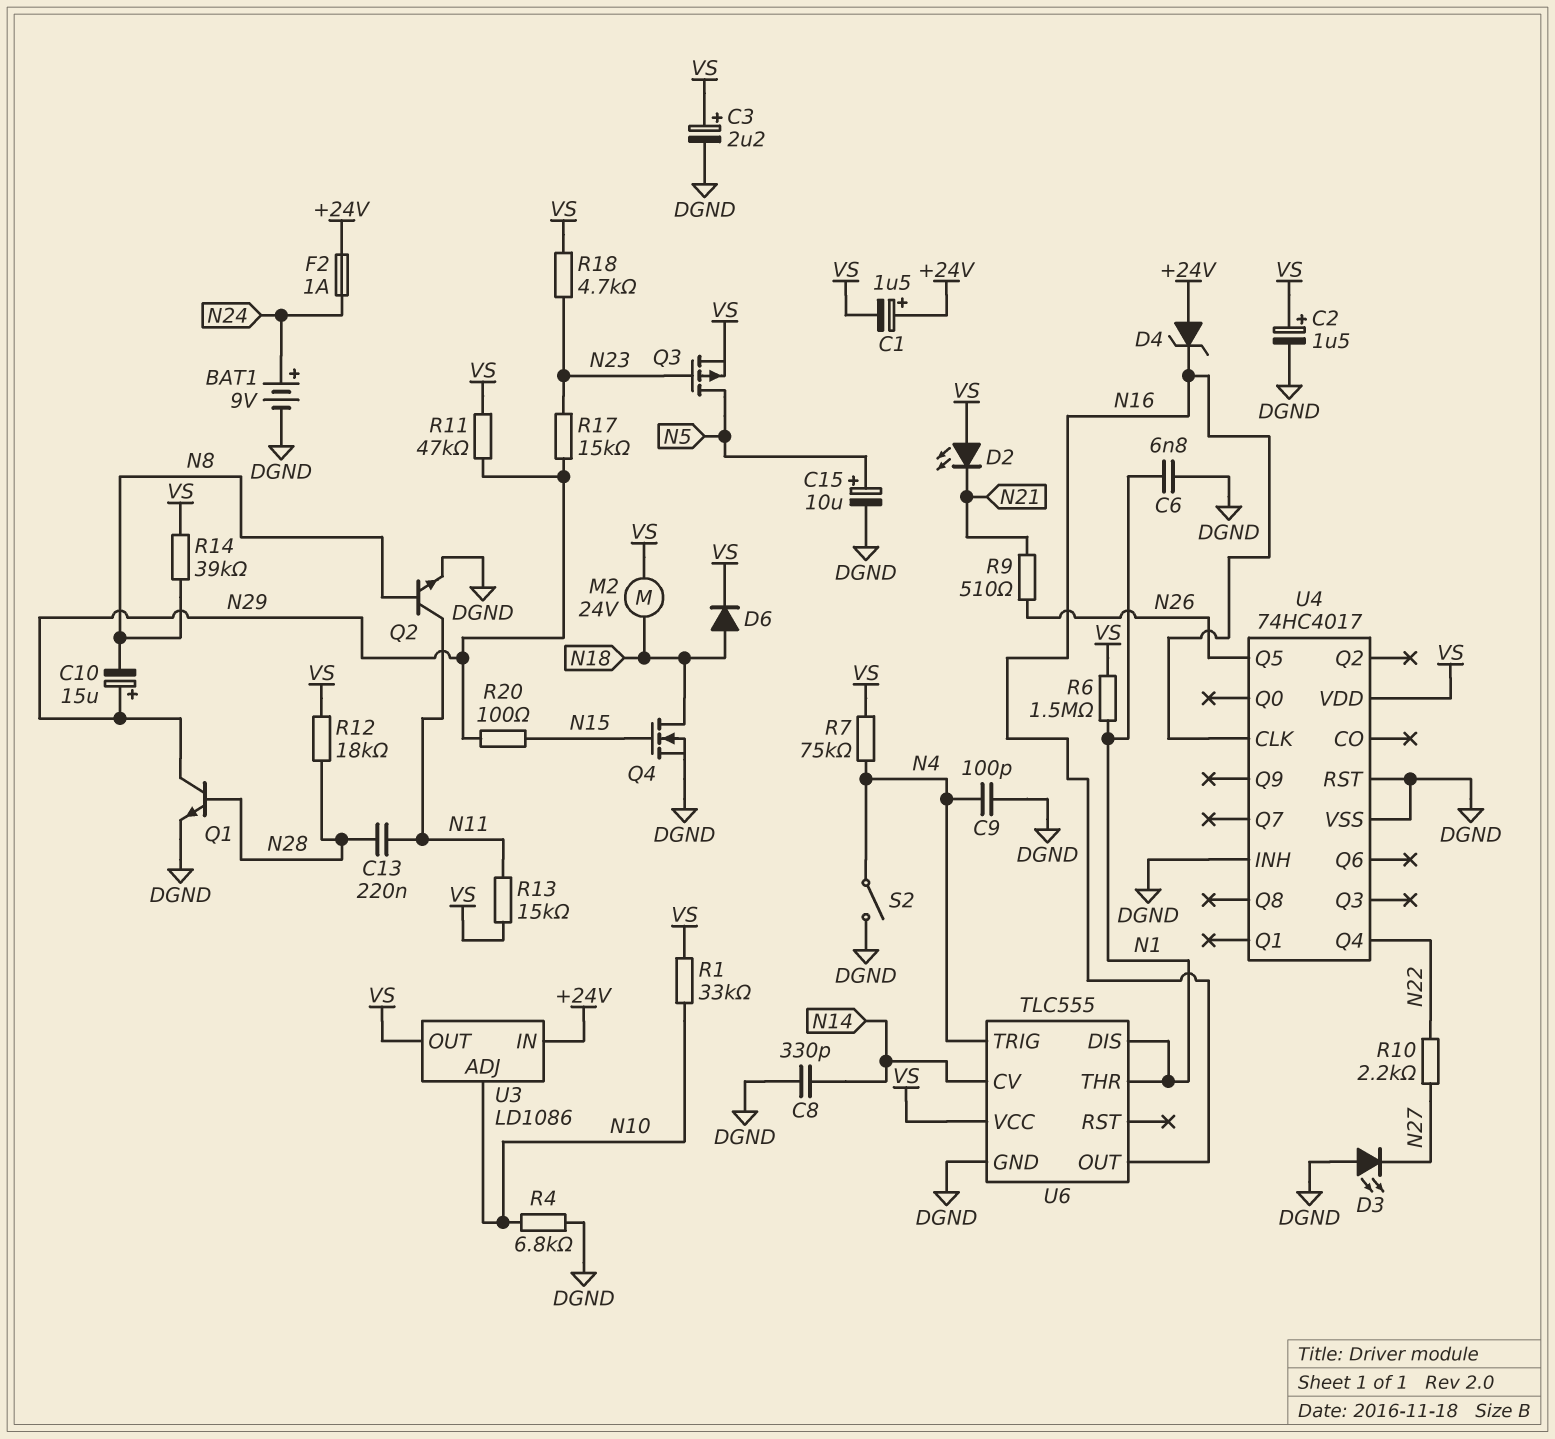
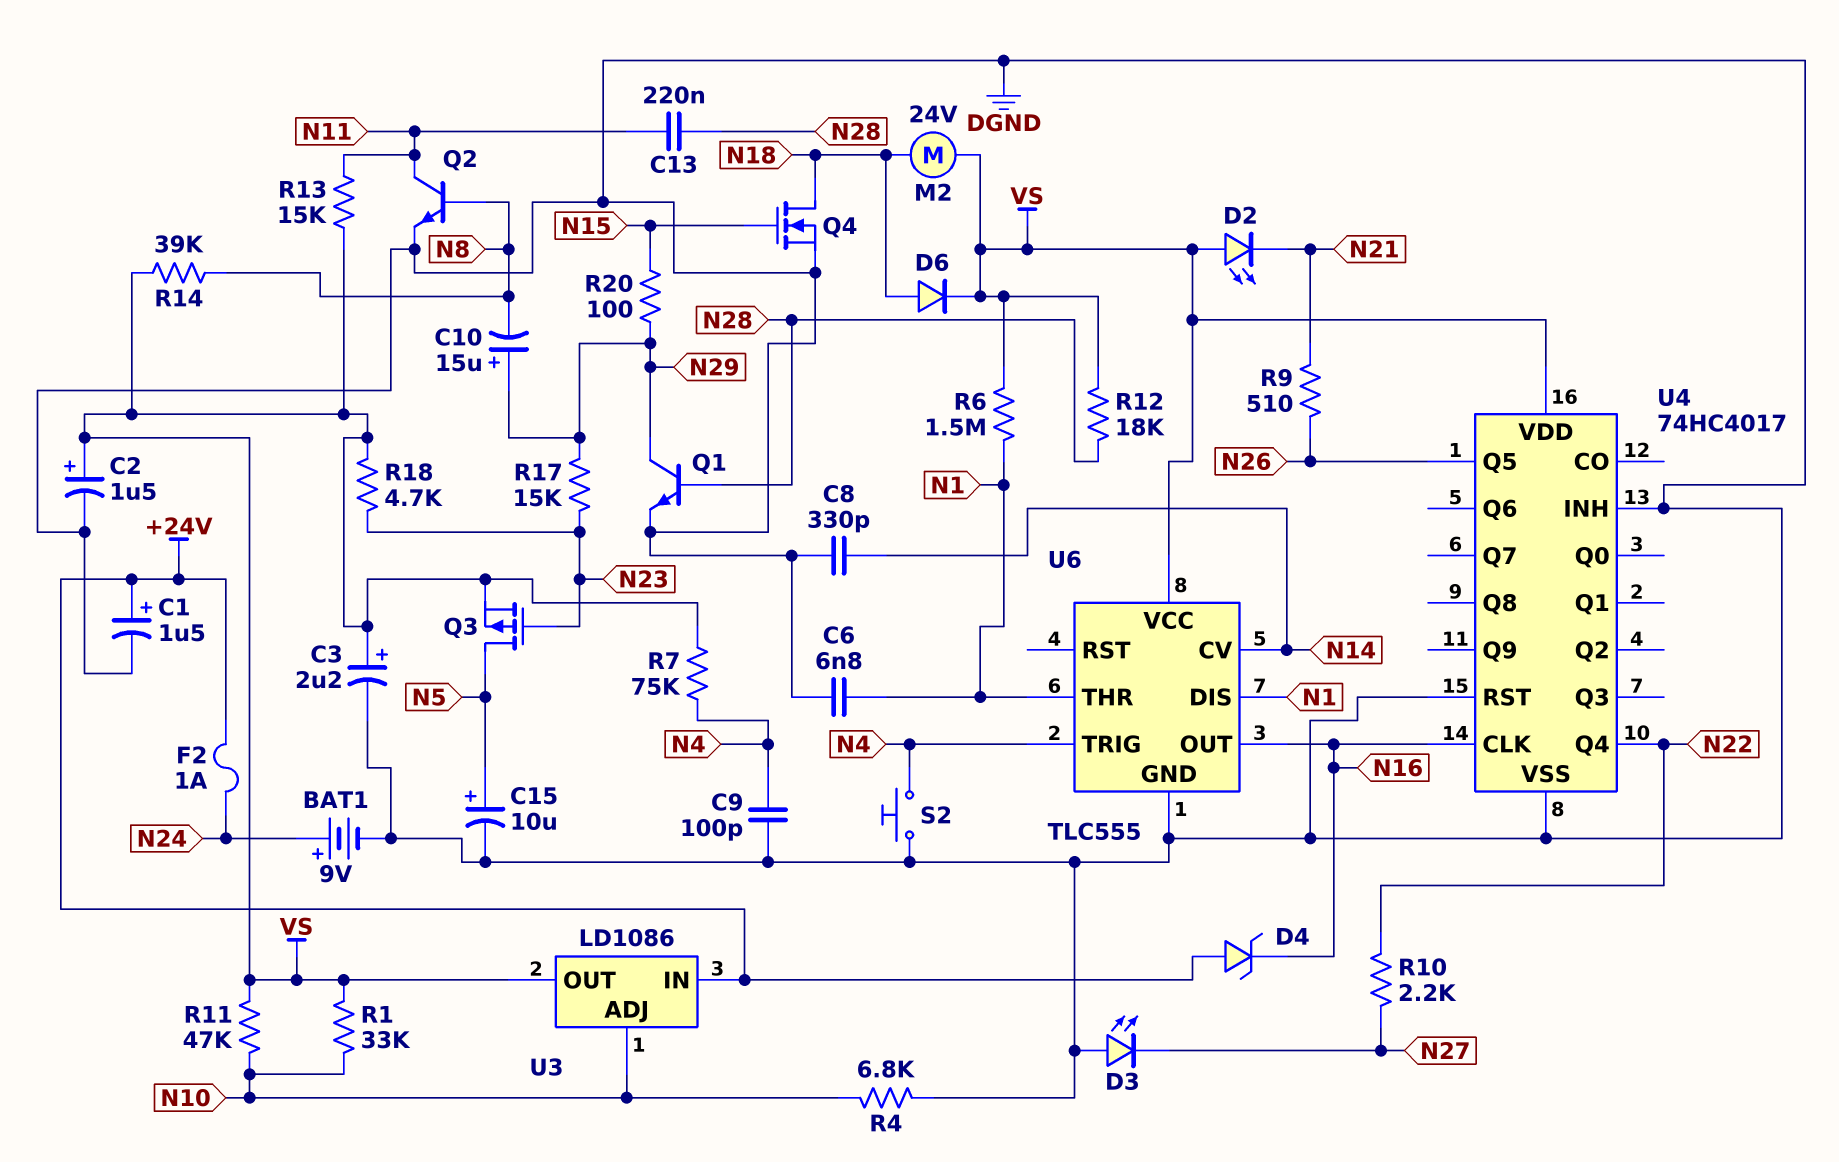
C1: 1.5uF (plus +24V, minus VS) -> 1.5uF (plus +24V, minus DGND)
R11: 47k (N29, VS) -> 47k (N10, VS)
S2: switch (DGND, N4) -> button (DGND, N4)

